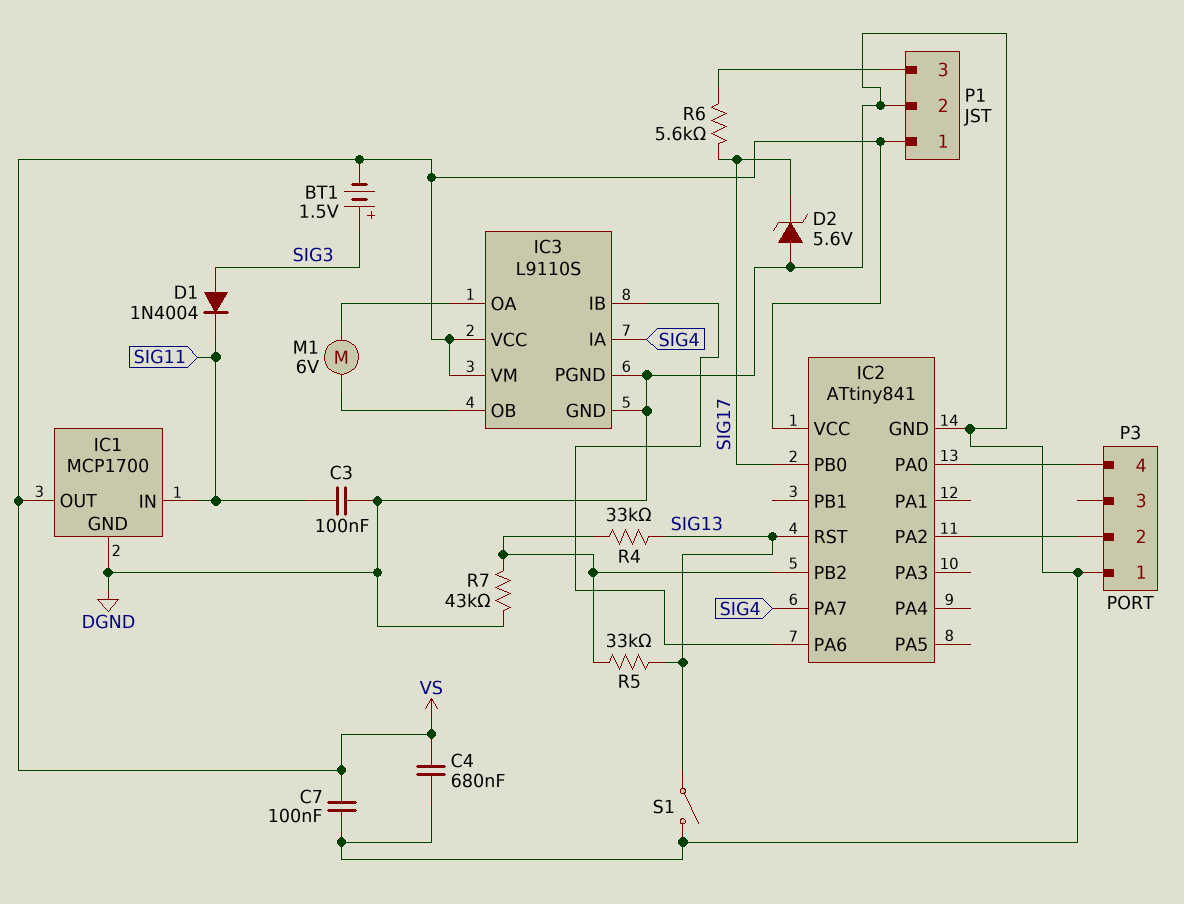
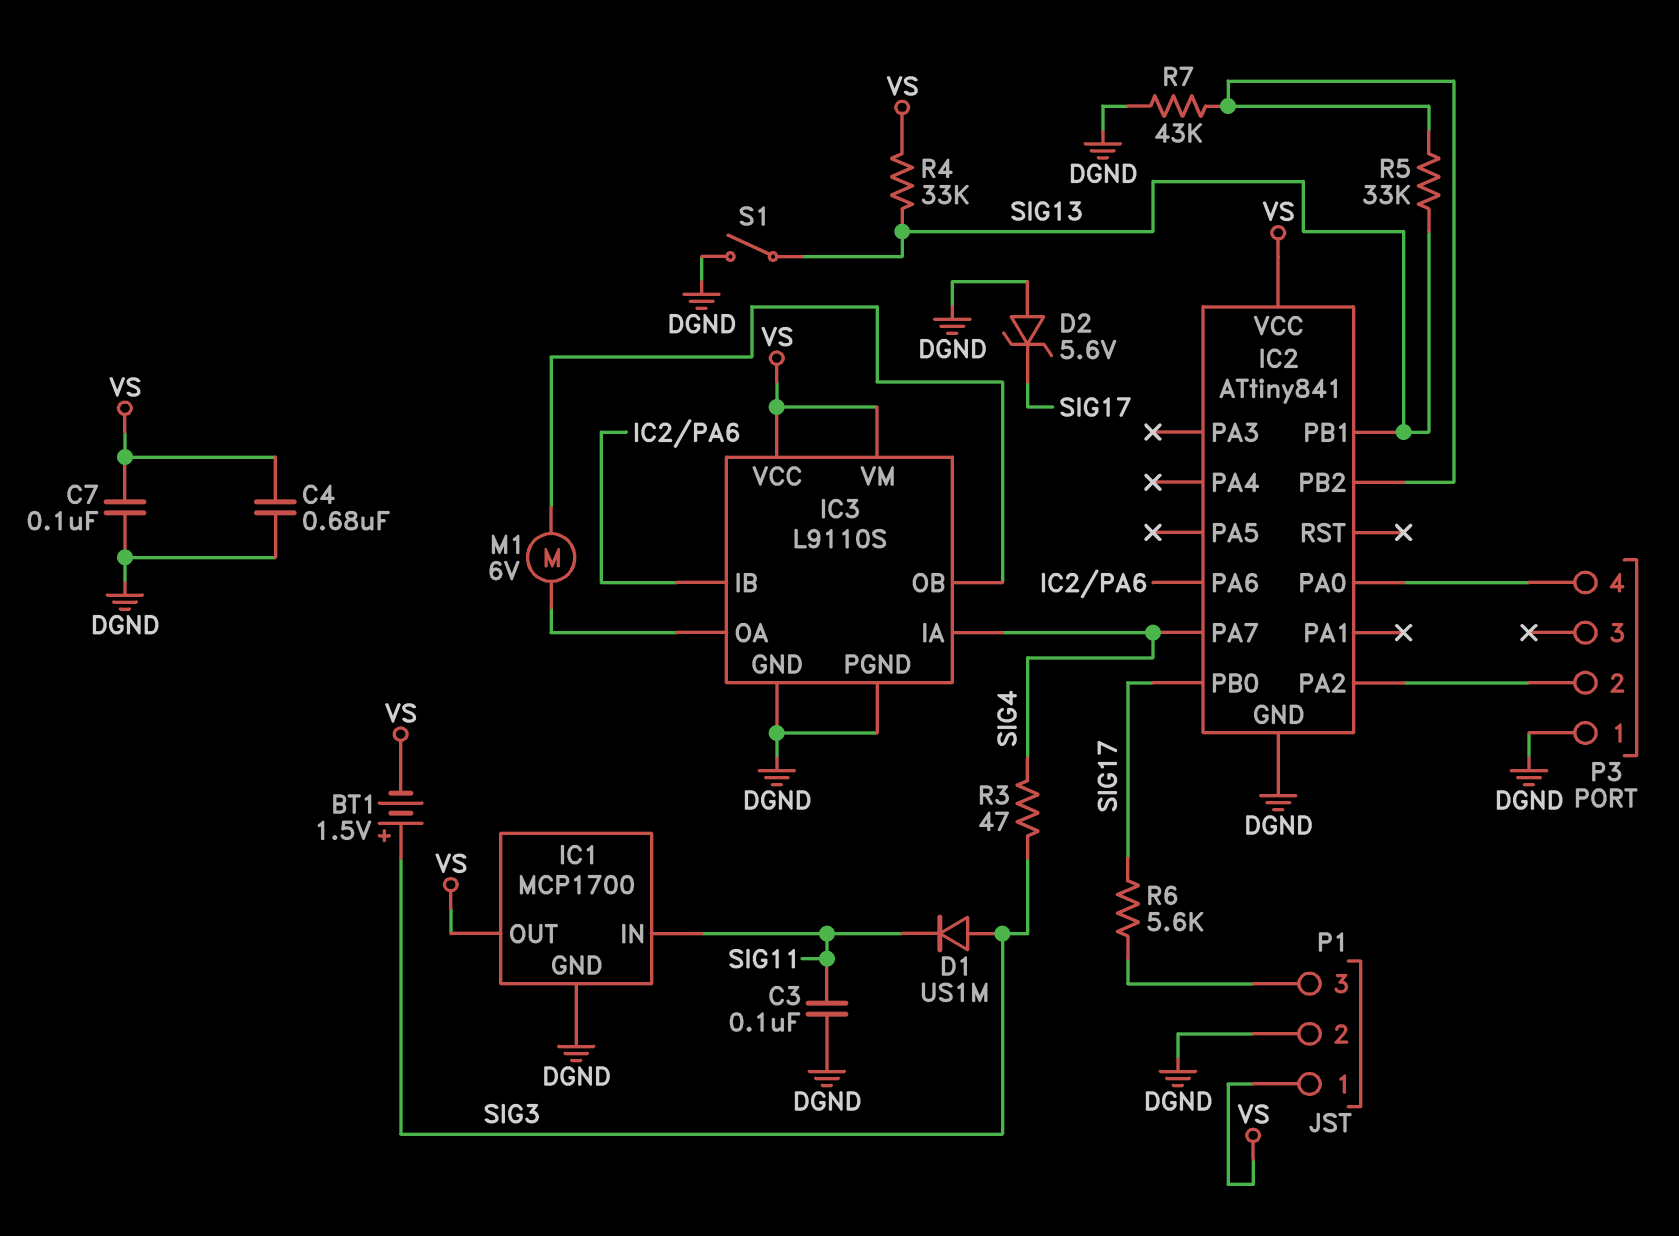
D1: diode 1N4004 (A SIG3, K SIG11) -> diode US1M (A SIG3, K SIG11)
IC2 pin PB1: none -> SIG13
IC2 pin RST: SIG13 -> none
R3: none -> 47 (SIG3, SIG4)
R4: 33k (IC2/PB2, SIG13) -> 33k (SIG13, VS)

